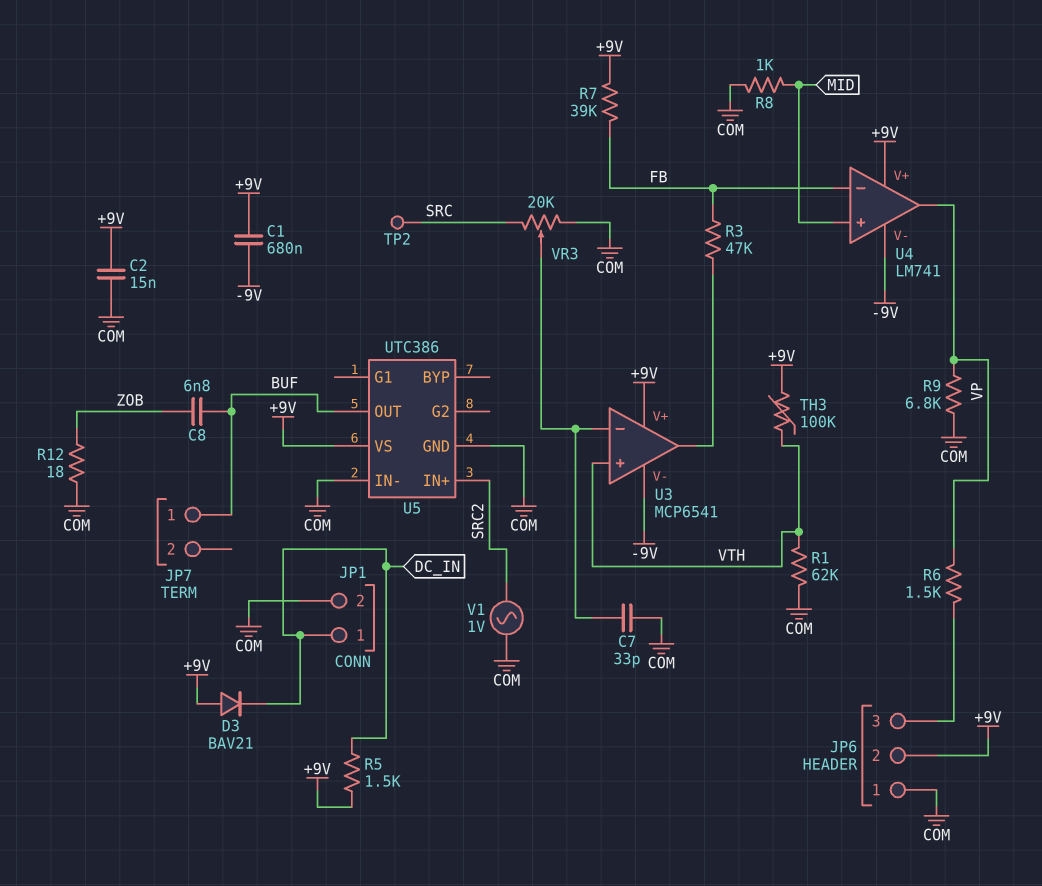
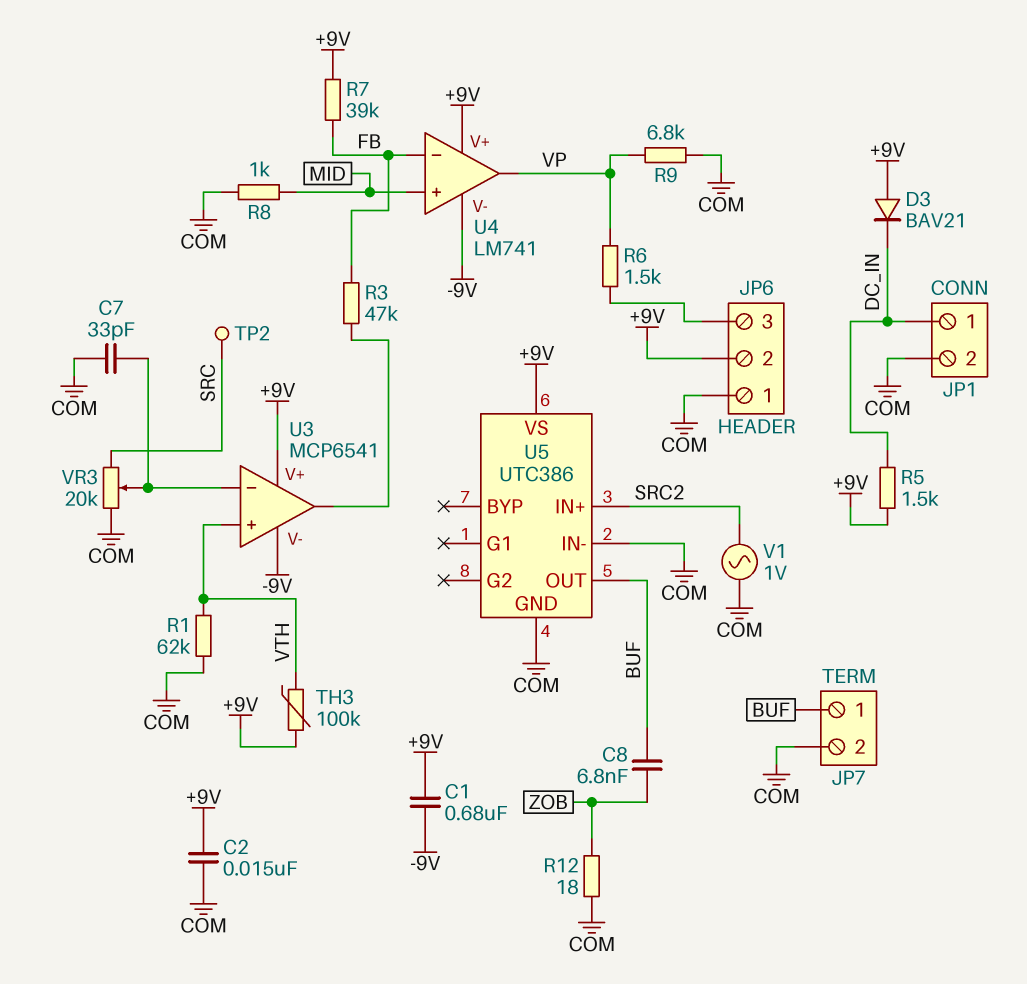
JP7 pin 2: none -> COM

